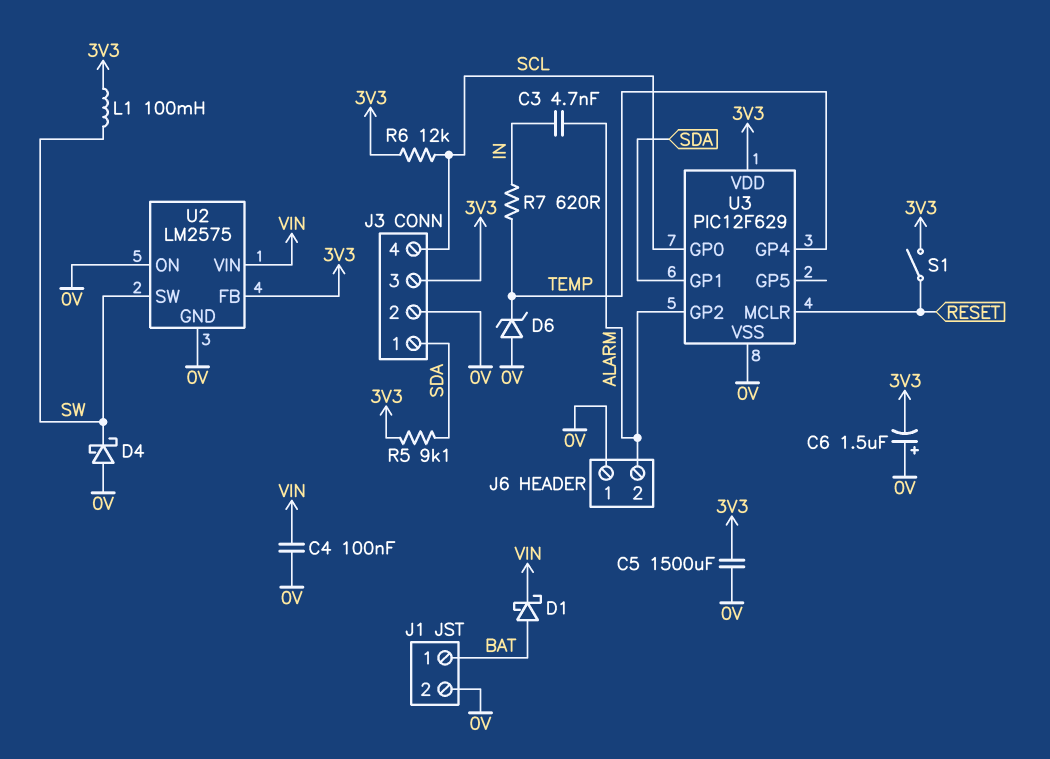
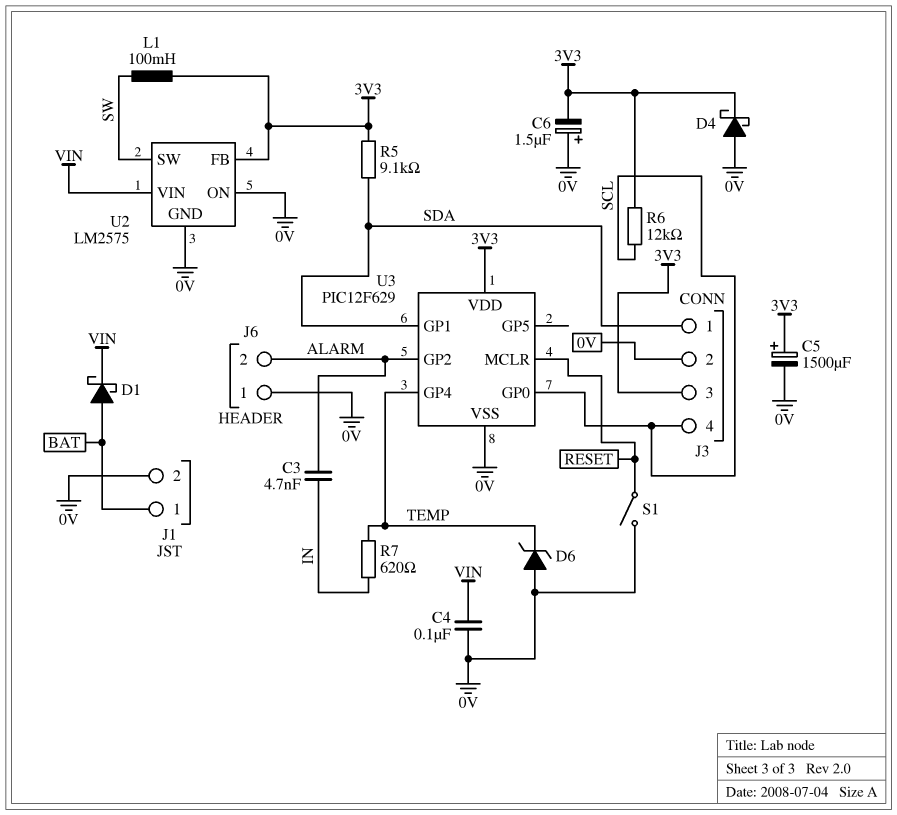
C5: 1500uF (0V, 3V3) -> 1500uF (plus 3V3, minus 0V)
D4: schottky (A 0V, K SW) -> schottky (A 0V, K 3V3)
S1: switch (3V3, RESET) -> switch (0V, RESET)

